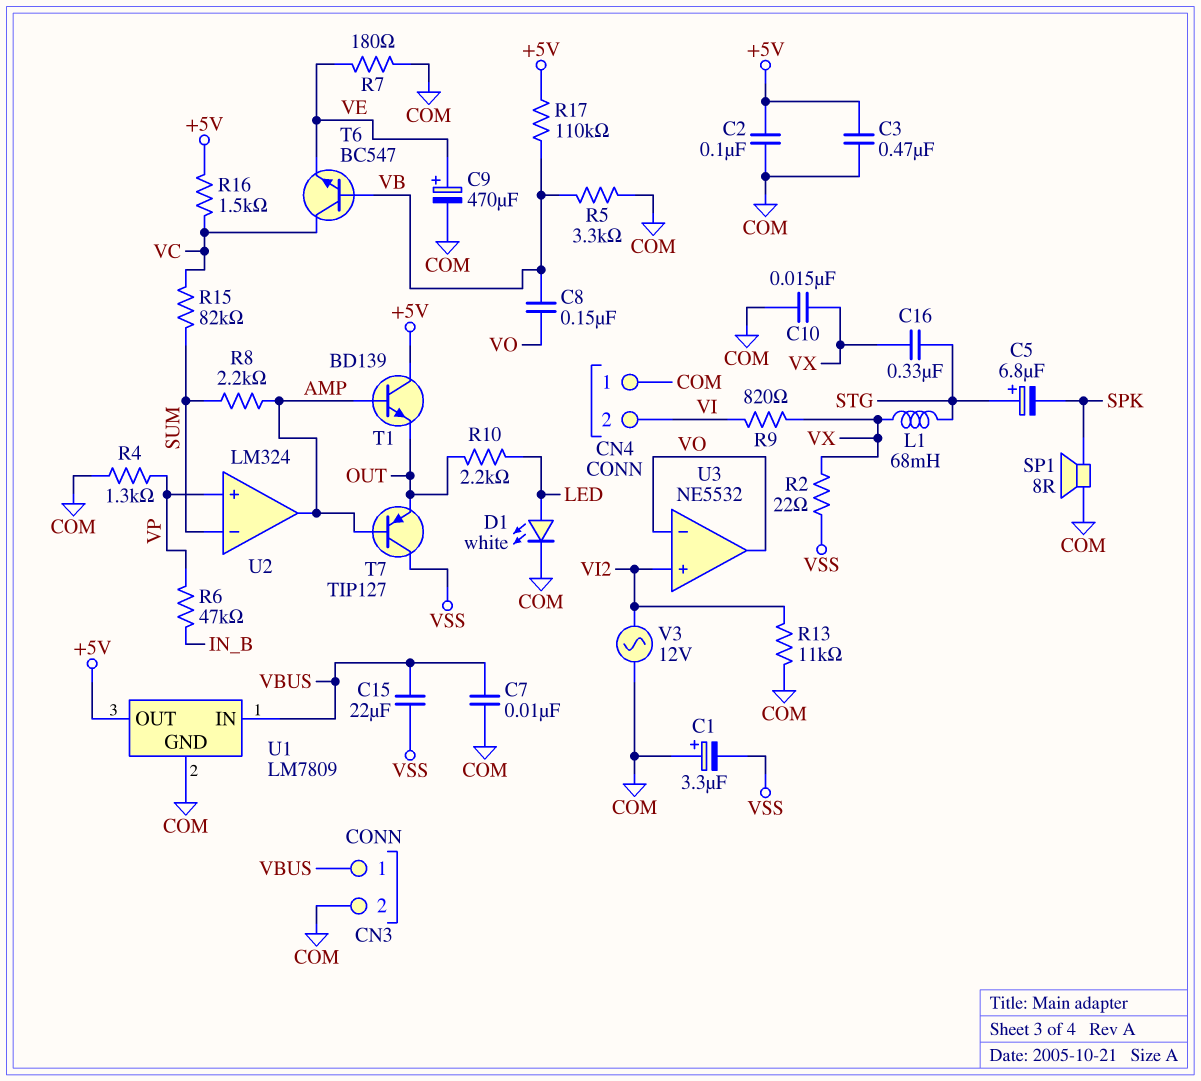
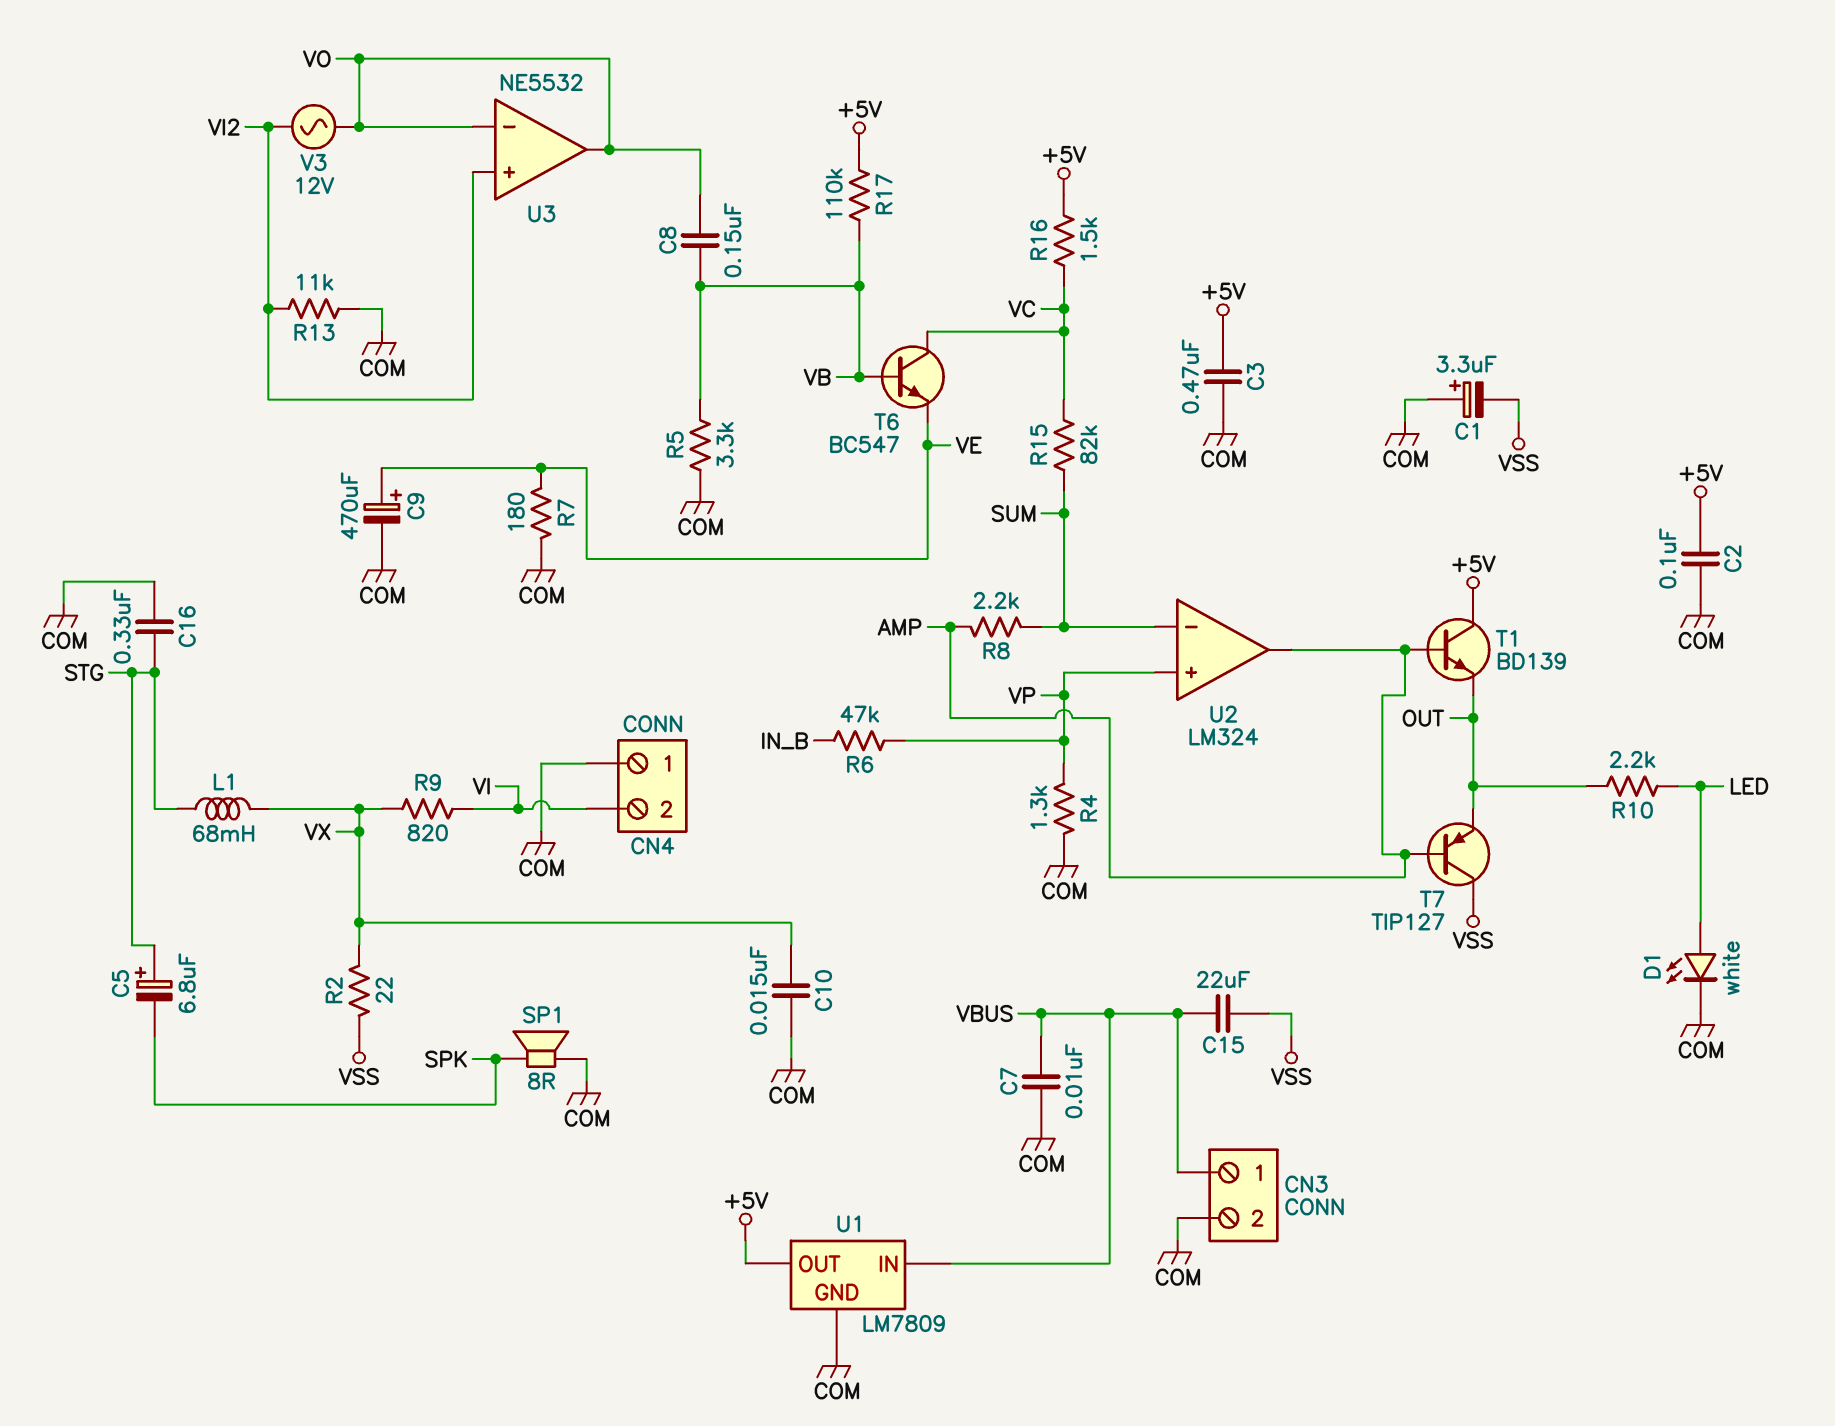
C16: 330nF (STG, VX) -> 330nF (COM, STG)
V3: AC 12V (COM, VI2) -> AC 12V (VI2, VO)

